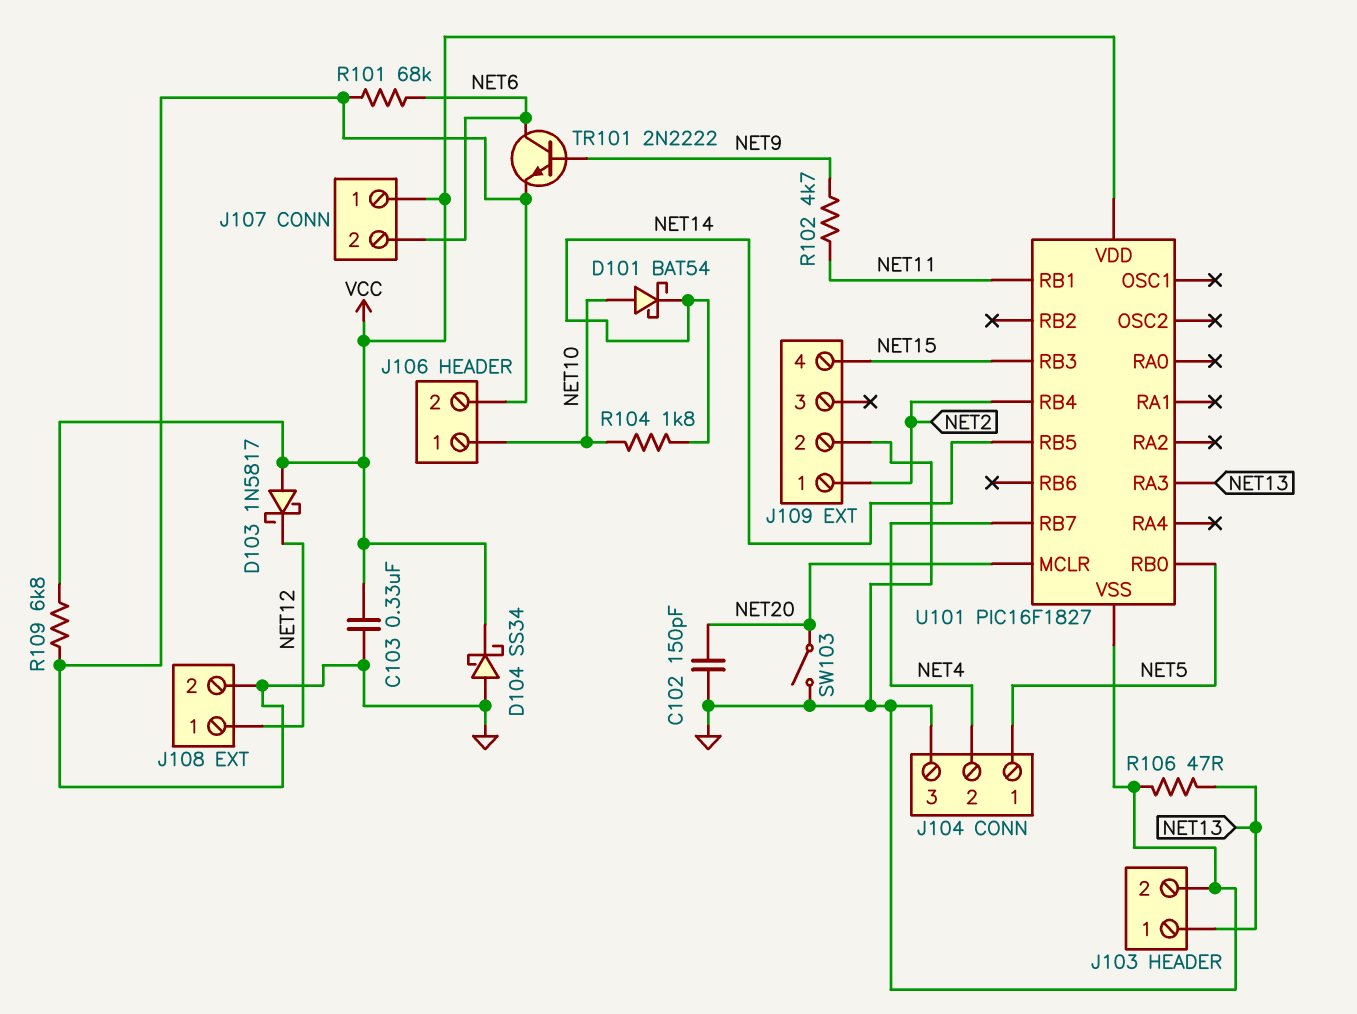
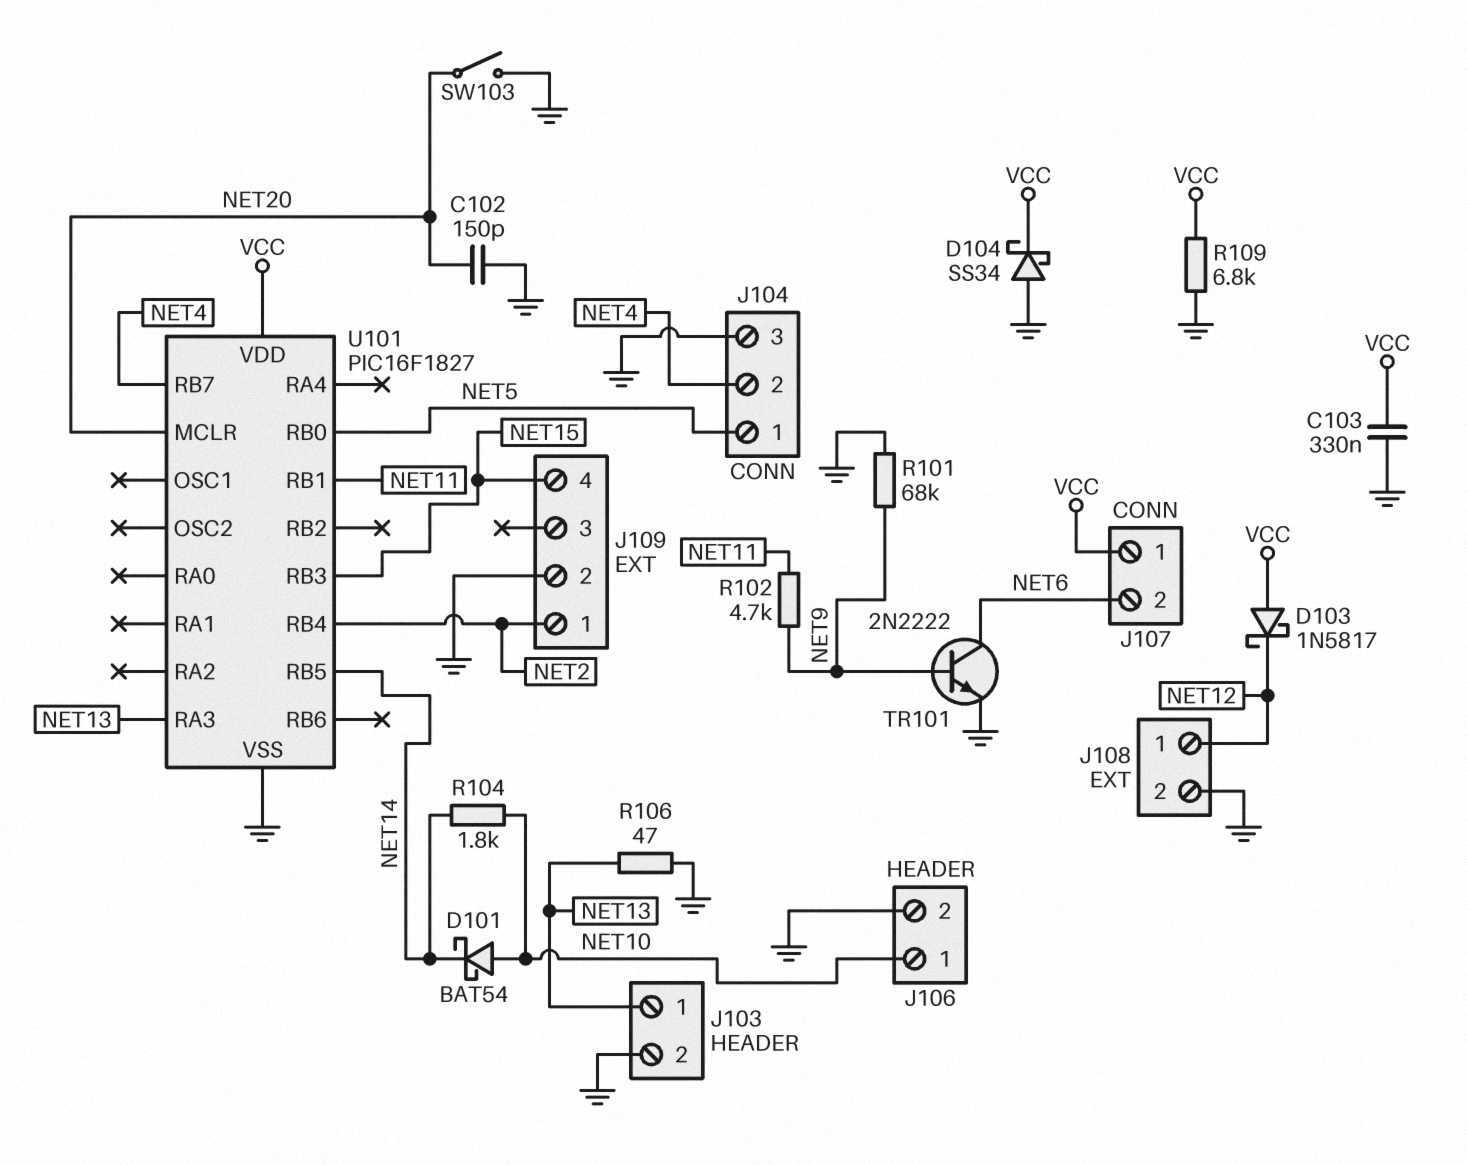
R101: 68k (GND, NET6) -> 68k (GND, NET9)

